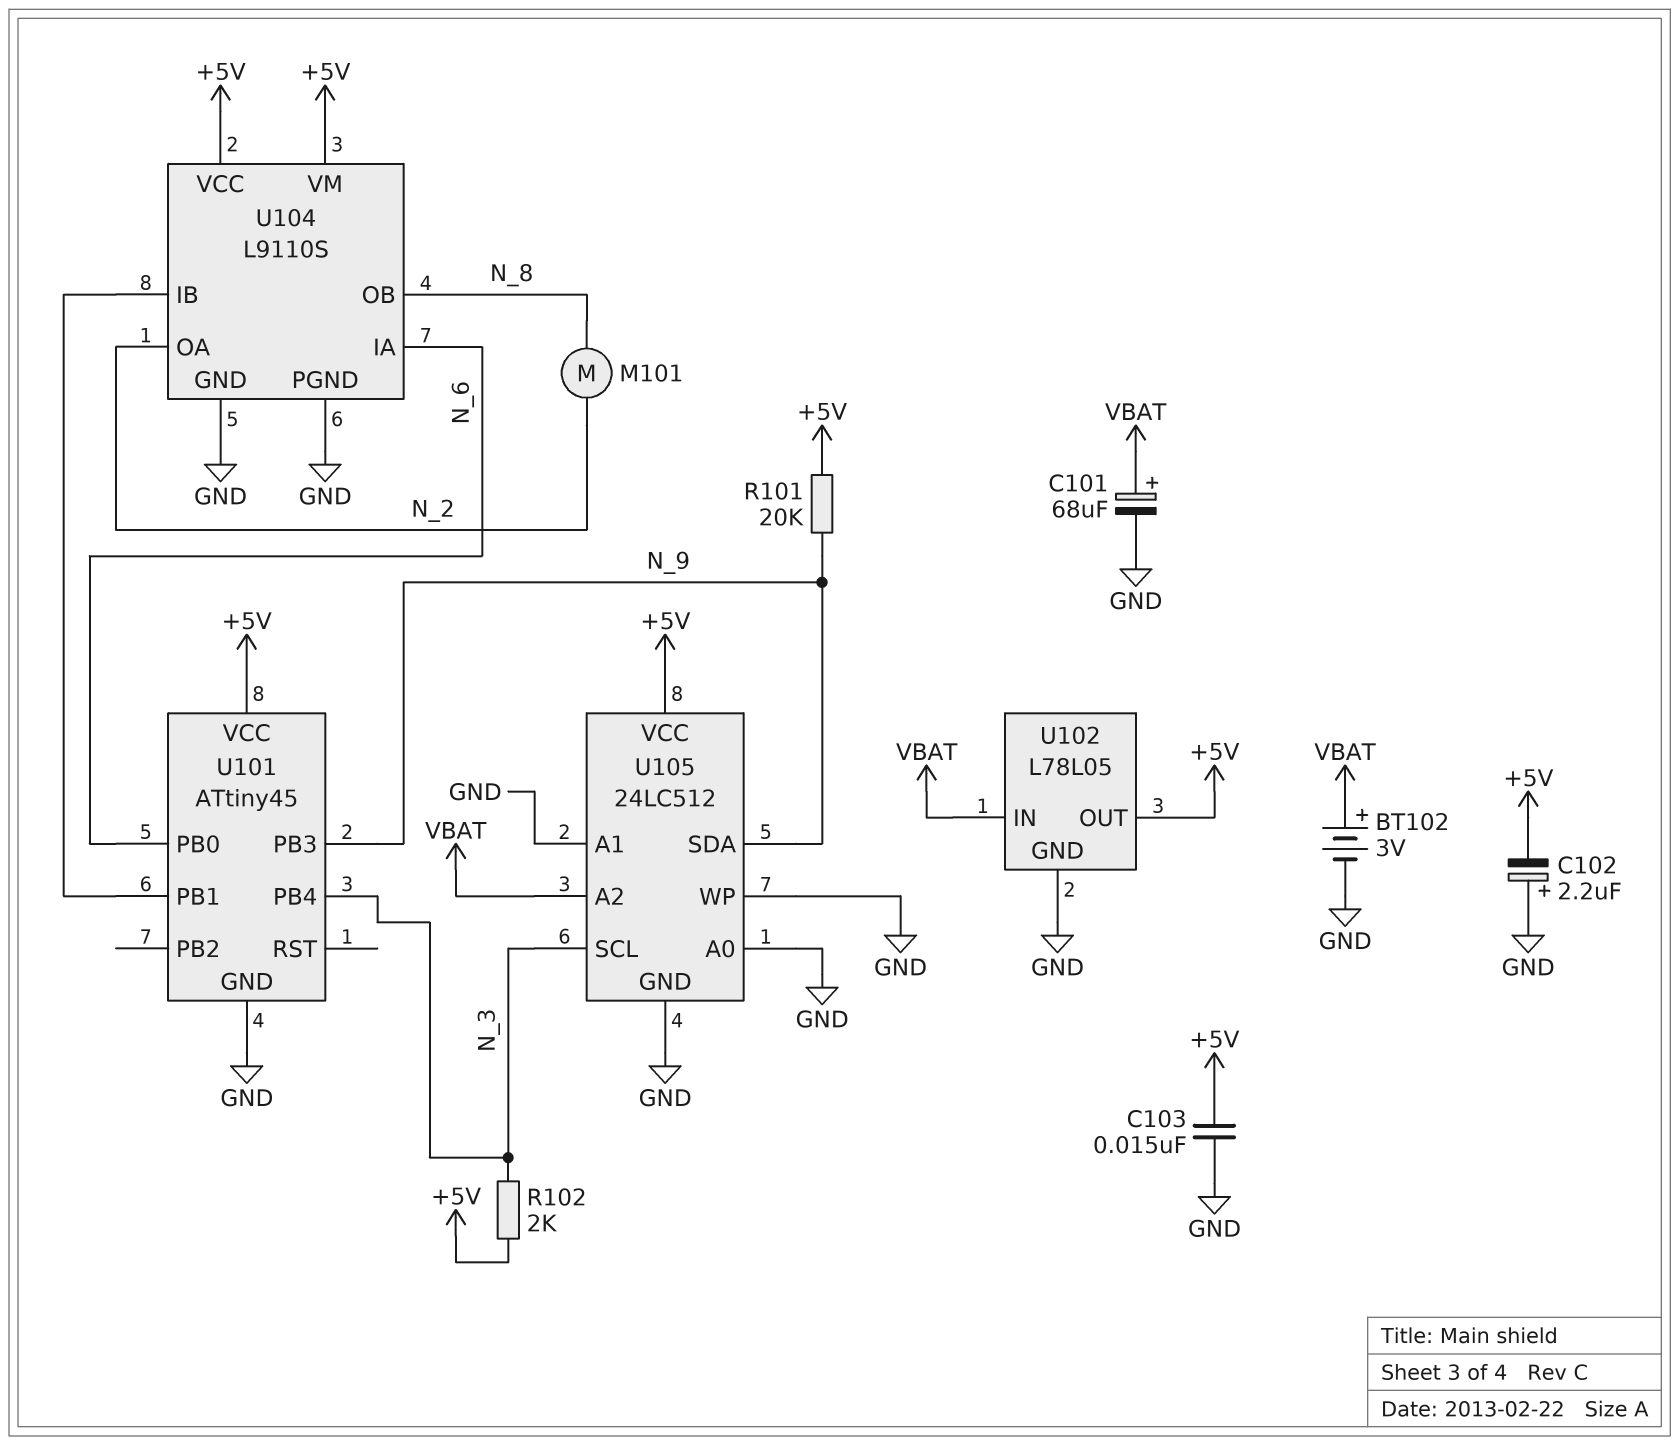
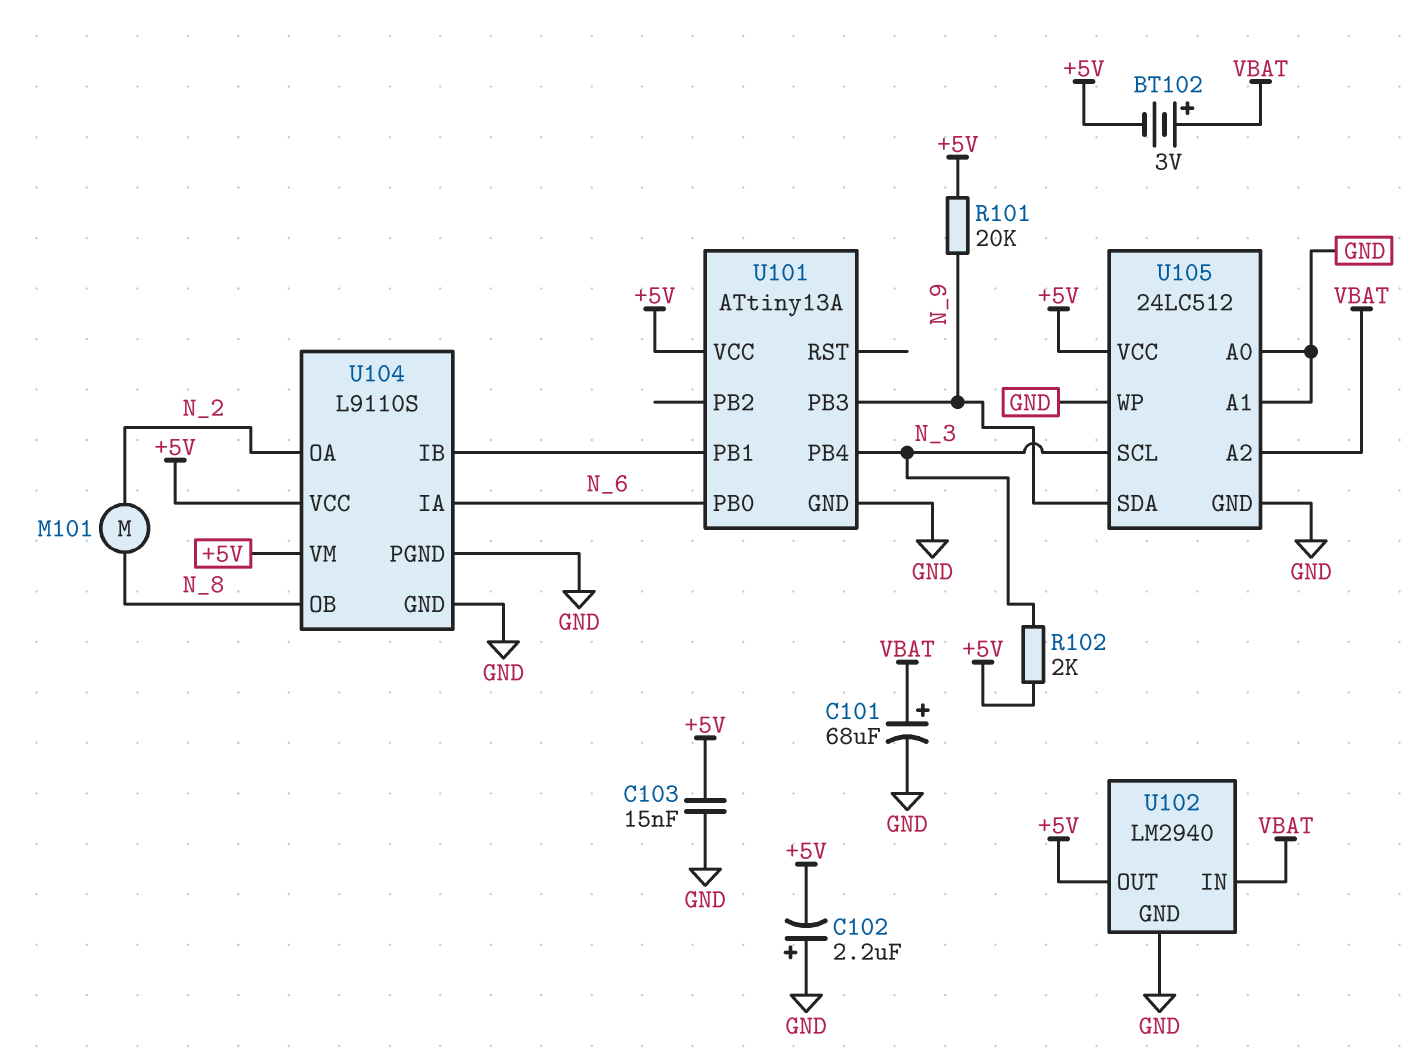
BT102: 3V (plus VBAT, minus GND) -> 3V (plus VBAT, minus +5V)
U101: ATtiny45 -> ATtiny13A
U102: L78L05 -> LM2940

